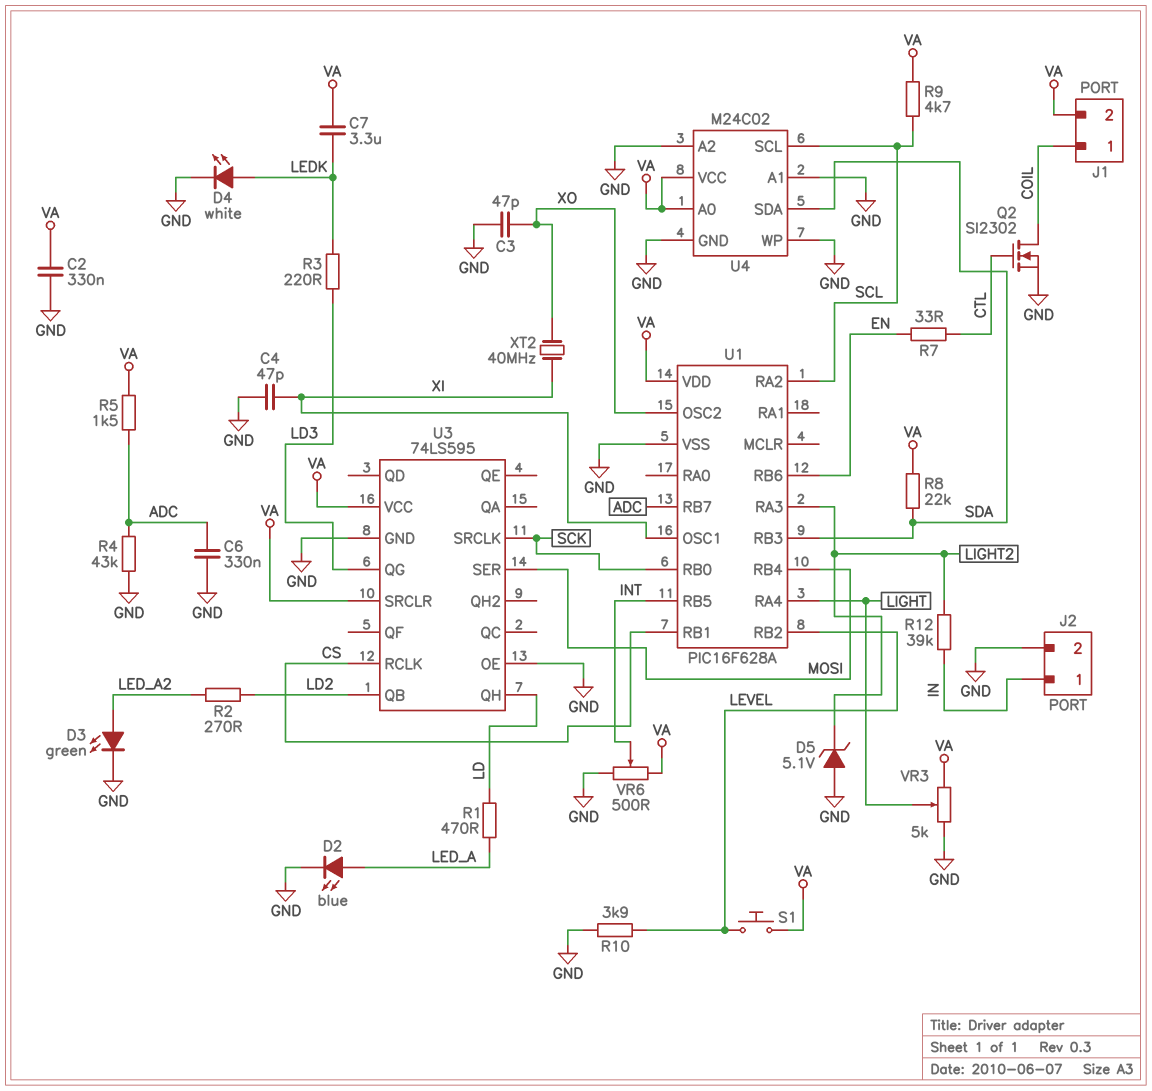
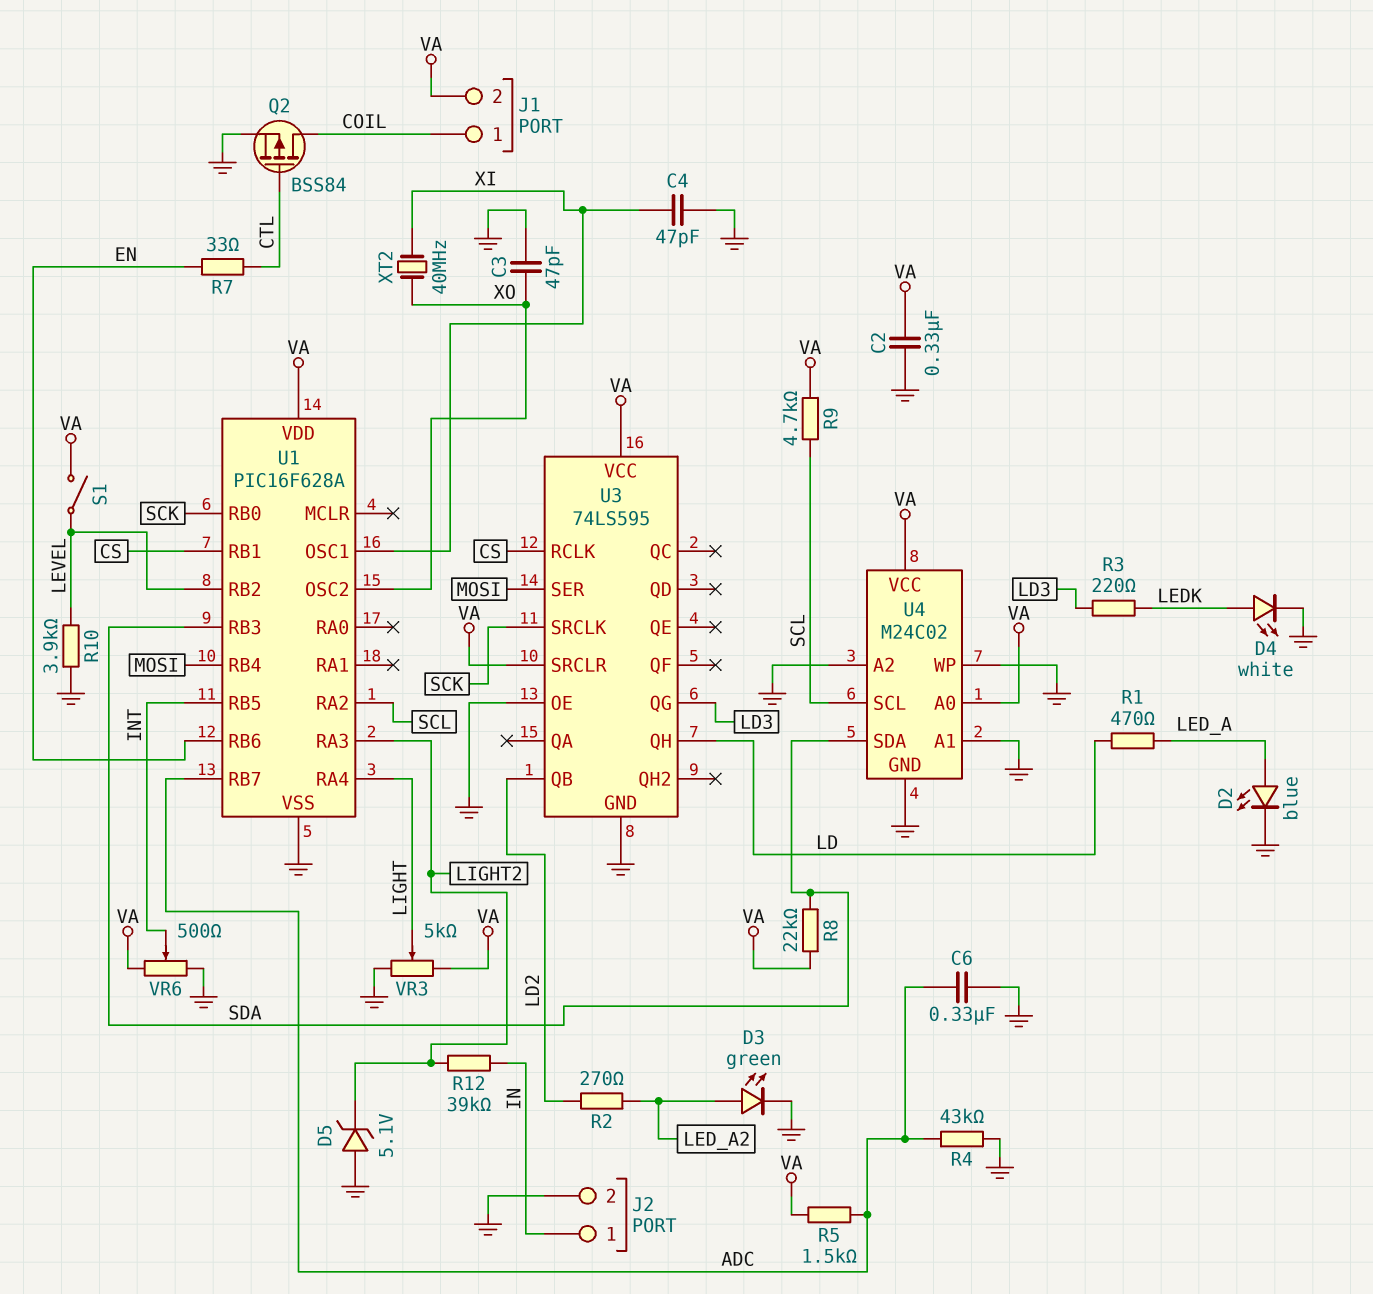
C7: 3.3uF (LEDK, VA) -> none
Q2: NMOS SI2302 (G CTL, D COIL, S GND) -> PMOS BSS84 (G CTL, D COIL, S GND)
S1: button (LEVEL, VA) -> switch (LEVEL, VA)

